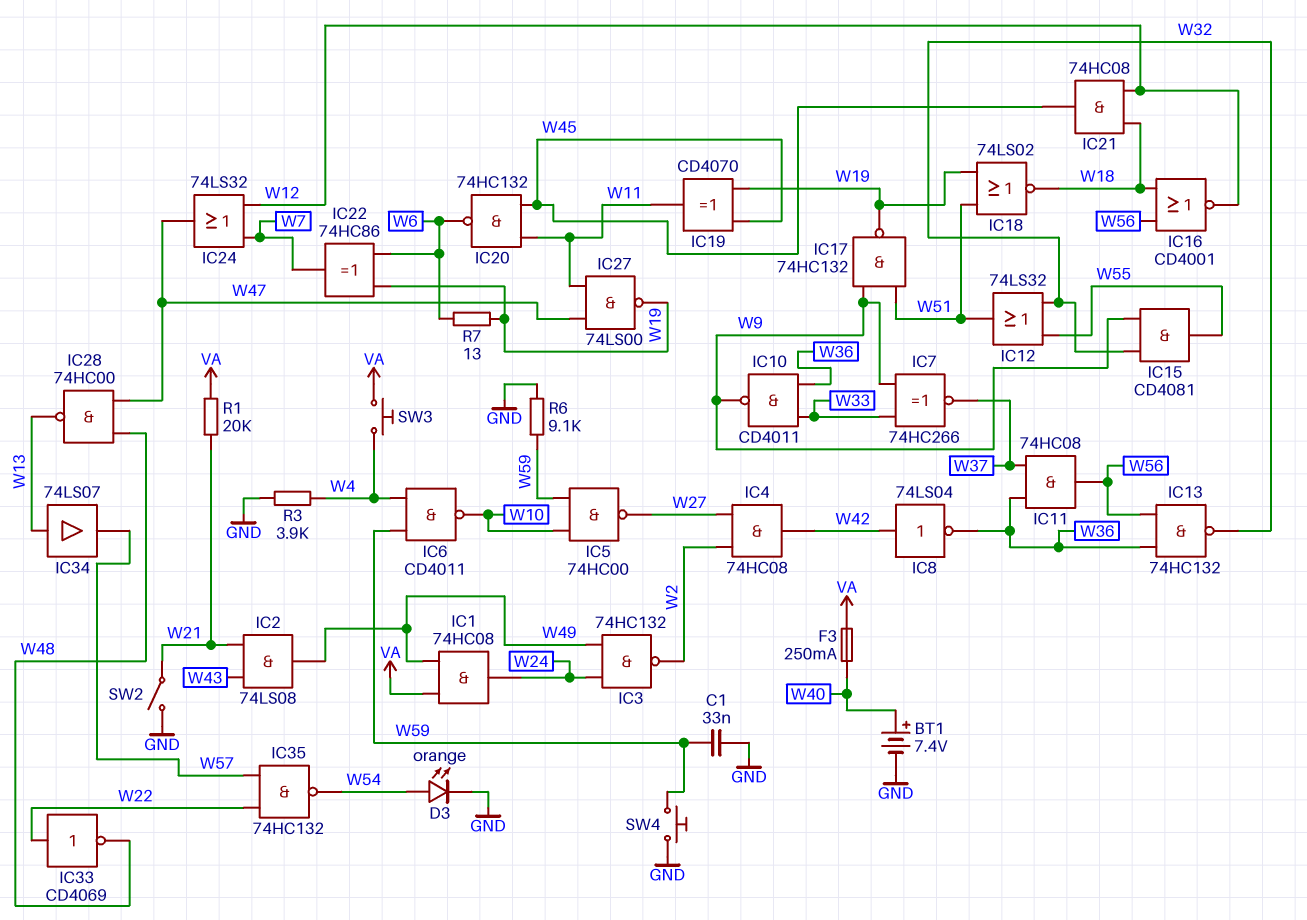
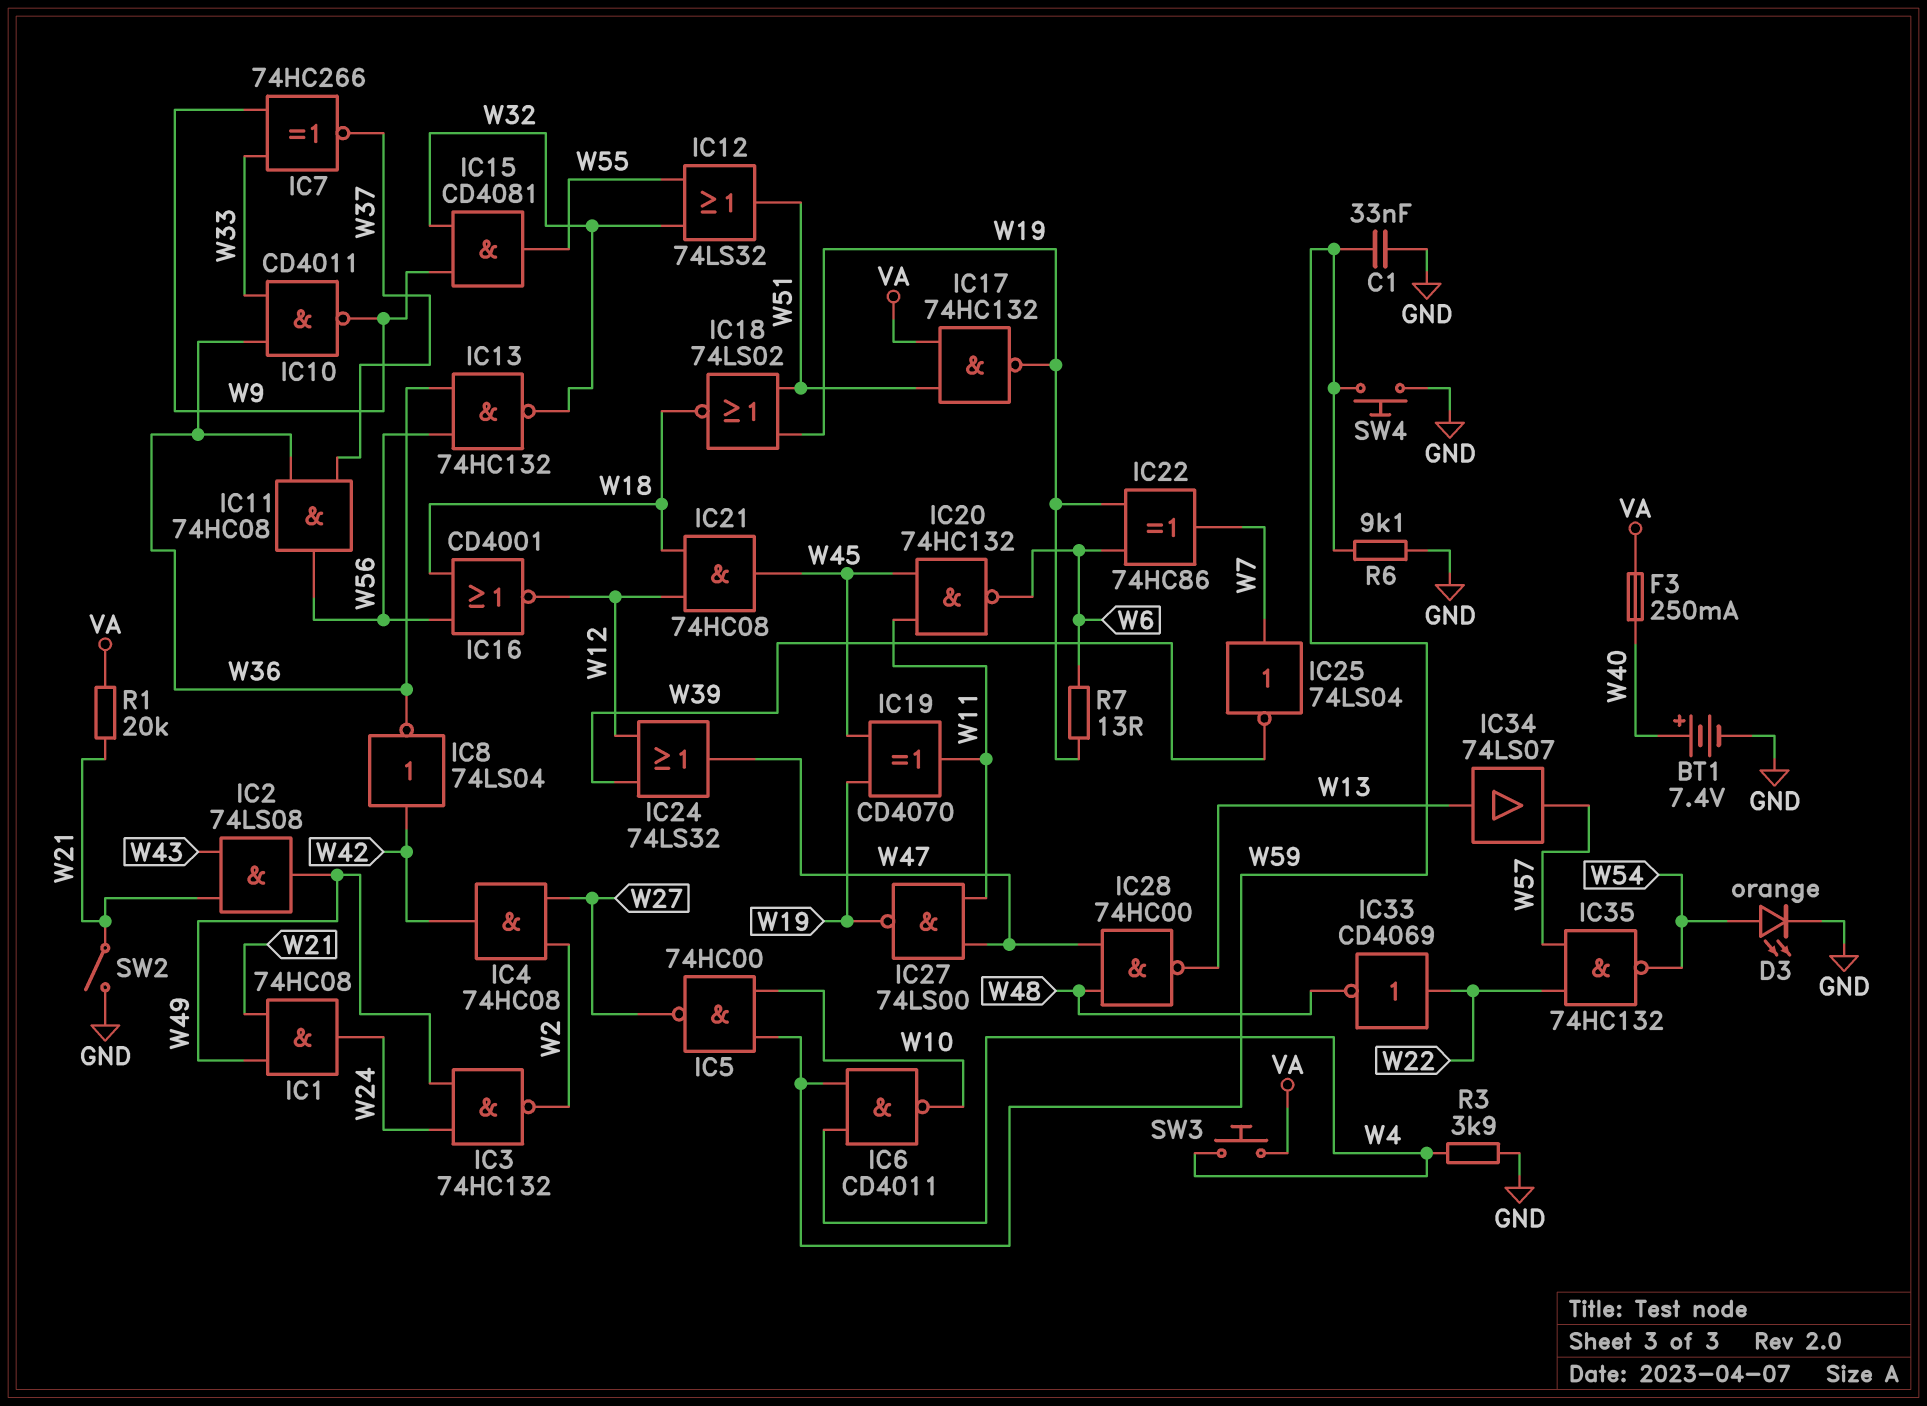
IC1: AND 74HC08 (in VA, in W49, out W24) -> AND 74HC08 (in W21, in W49, out W24)
IC17: NAND 74HC132 (in W9, in W51, out W19) -> NAND 74HC132 (in VA, in W51, out W19)
IC24: OR 74LS32 (in W7, in W12, out W47) -> OR 74LS32 (in W12, in W39, out W47)
IC25: none -> NOT 74LS04 (in W7, out W39)

